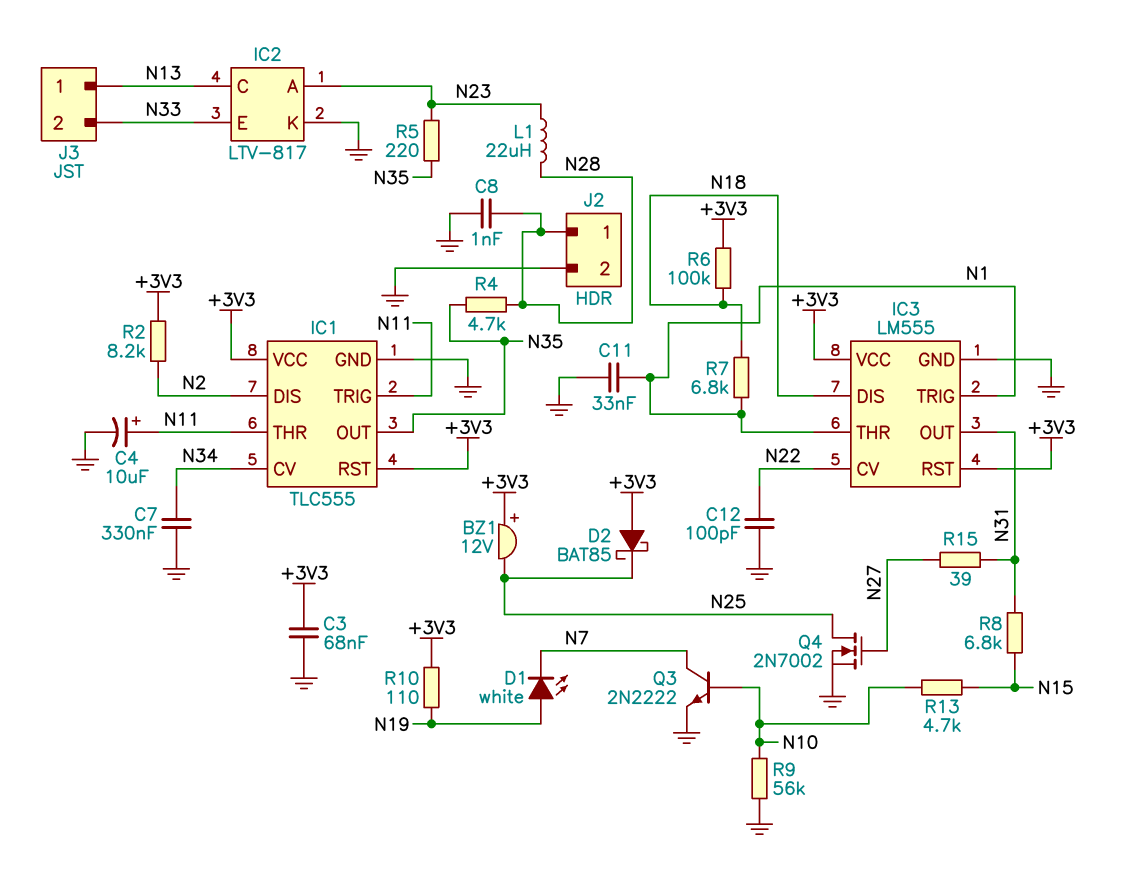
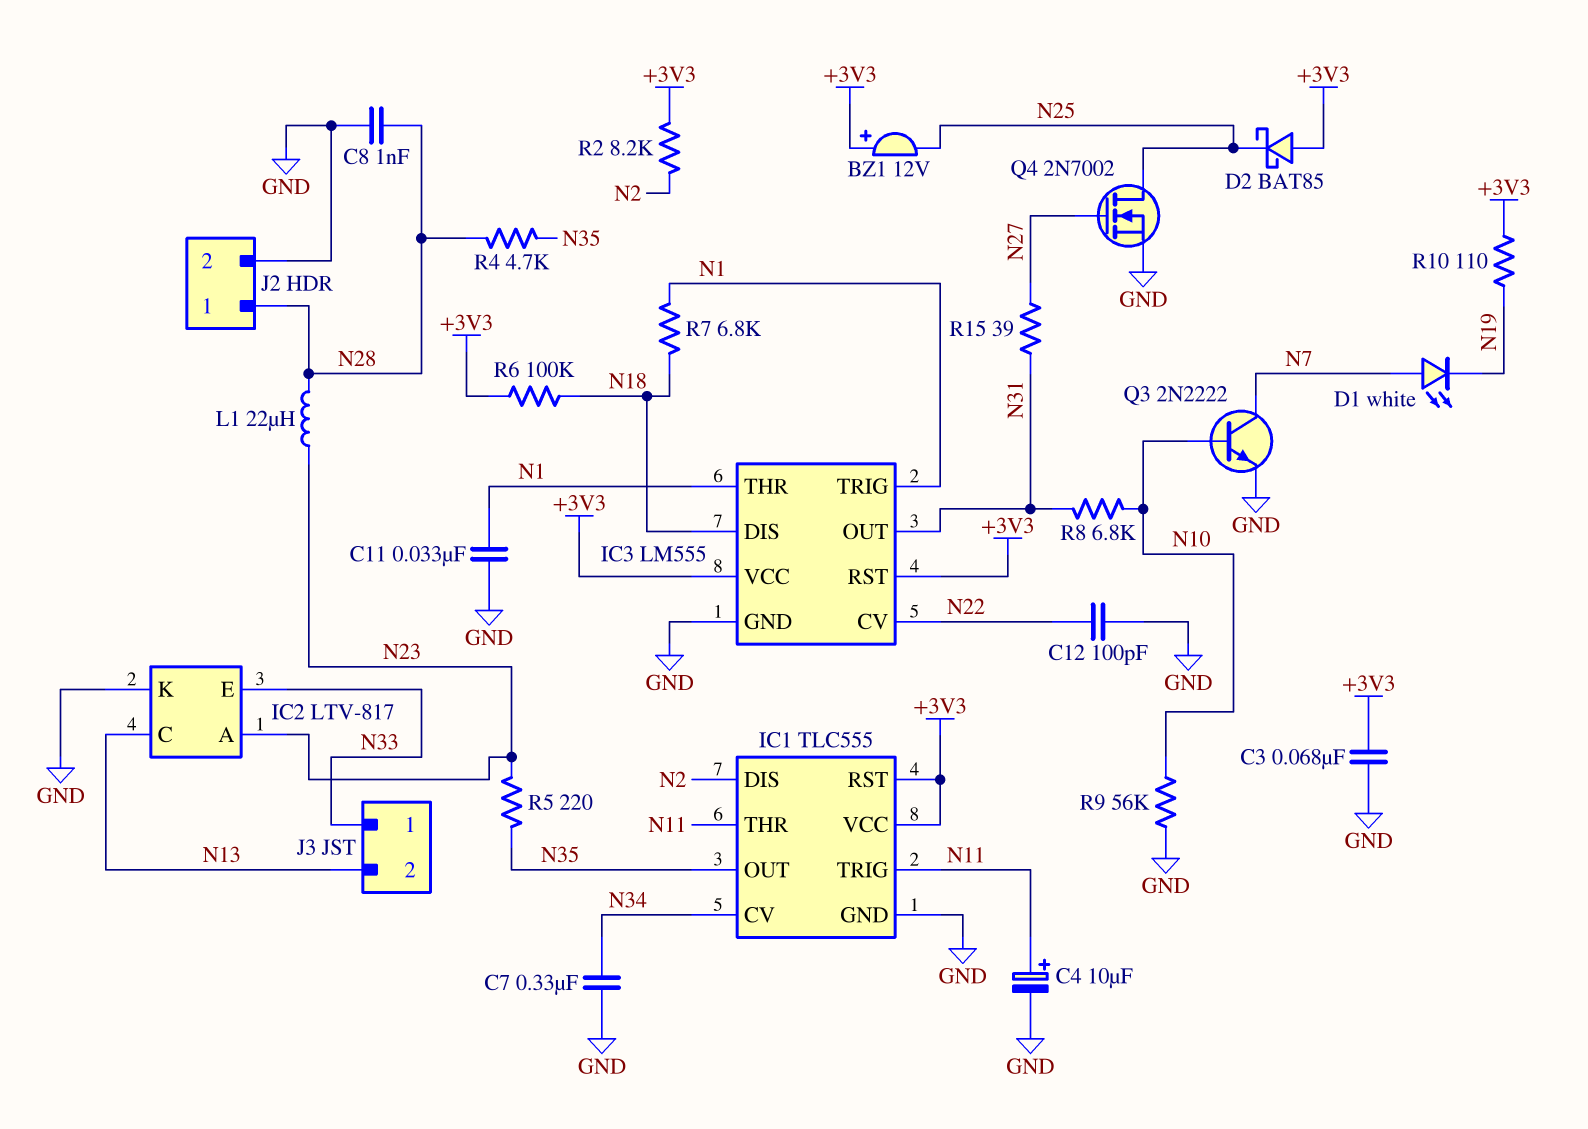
D1: LED white (A N19, K N7) -> LED white (A N7, K N19)
J3 pin 1: N13 -> N33
J3 pin 2: N33 -> N13
R8: 6.8k (N15, N31) -> 6.8k (N10, N31)
R13: 4.7k (N10, N15) -> none

